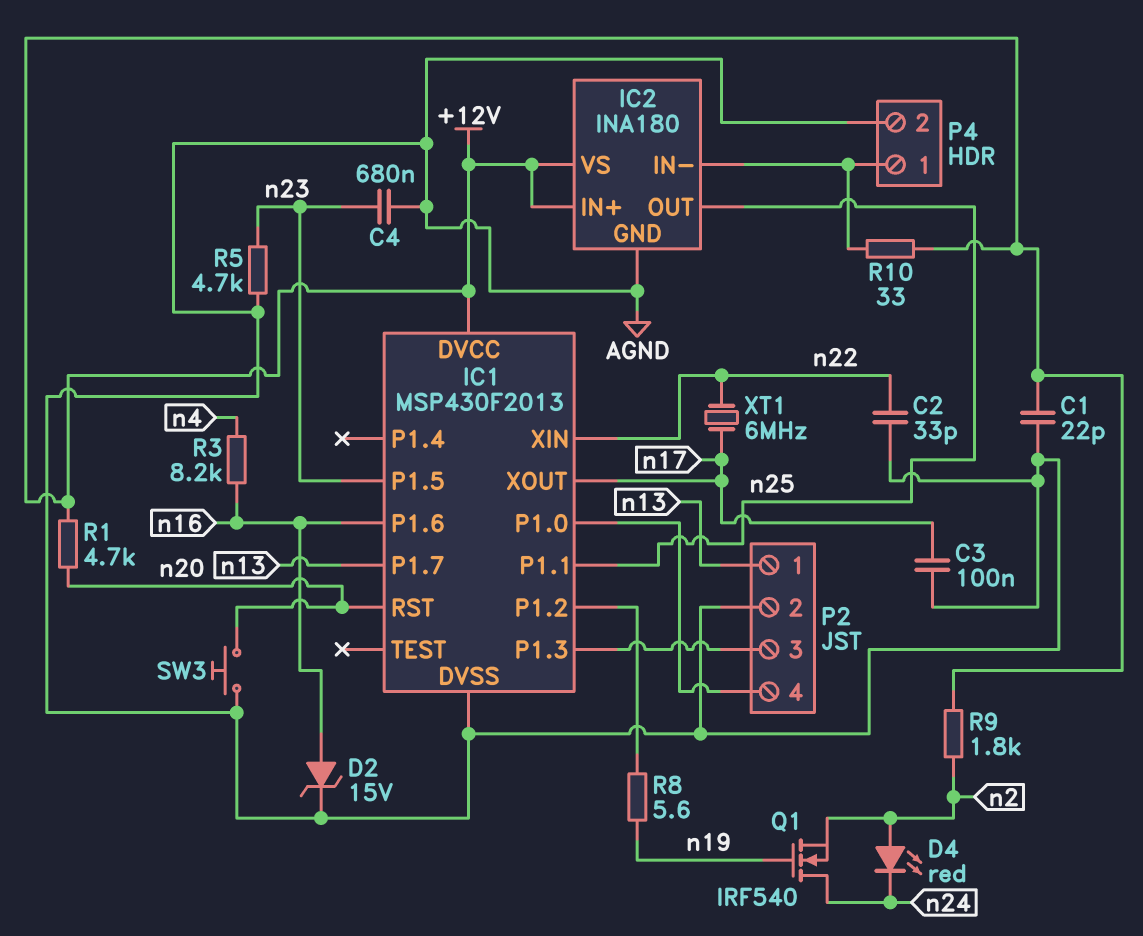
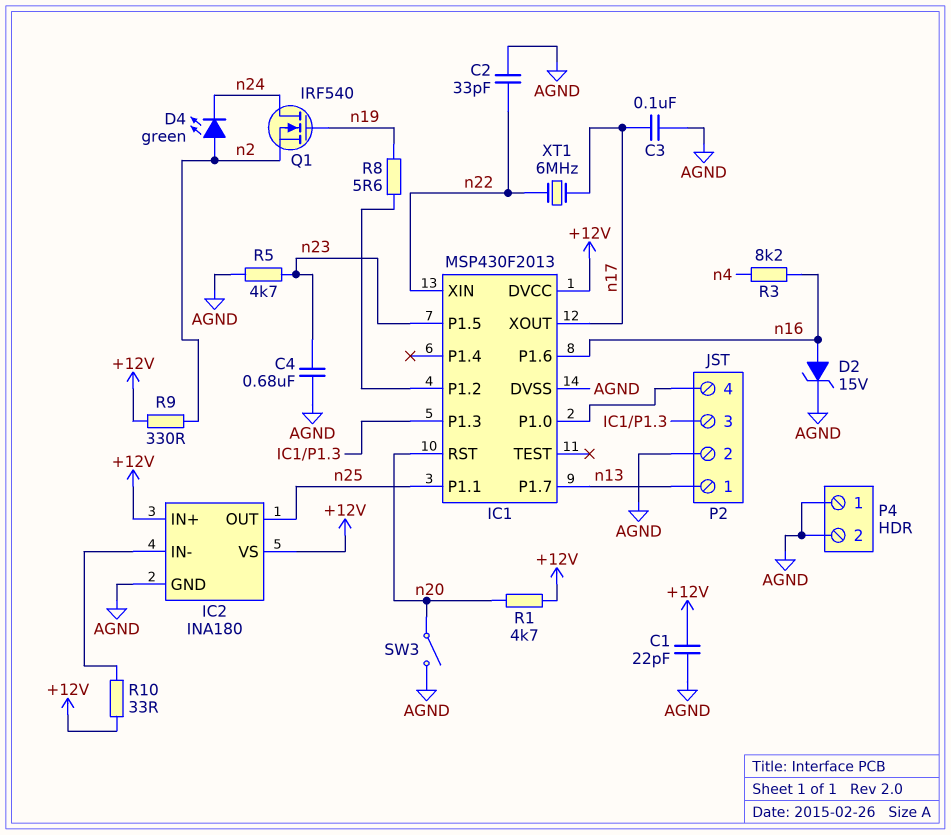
D4: LED red (A n2, K n24) -> LED green (A n2, K n24)
P4 pin 1: IC2/IN- -> AGND
R9: 1.8k (+12V, n2) -> 330 (+12V, n2)
SW3: button (AGND, n20) -> switch (AGND, n20)

